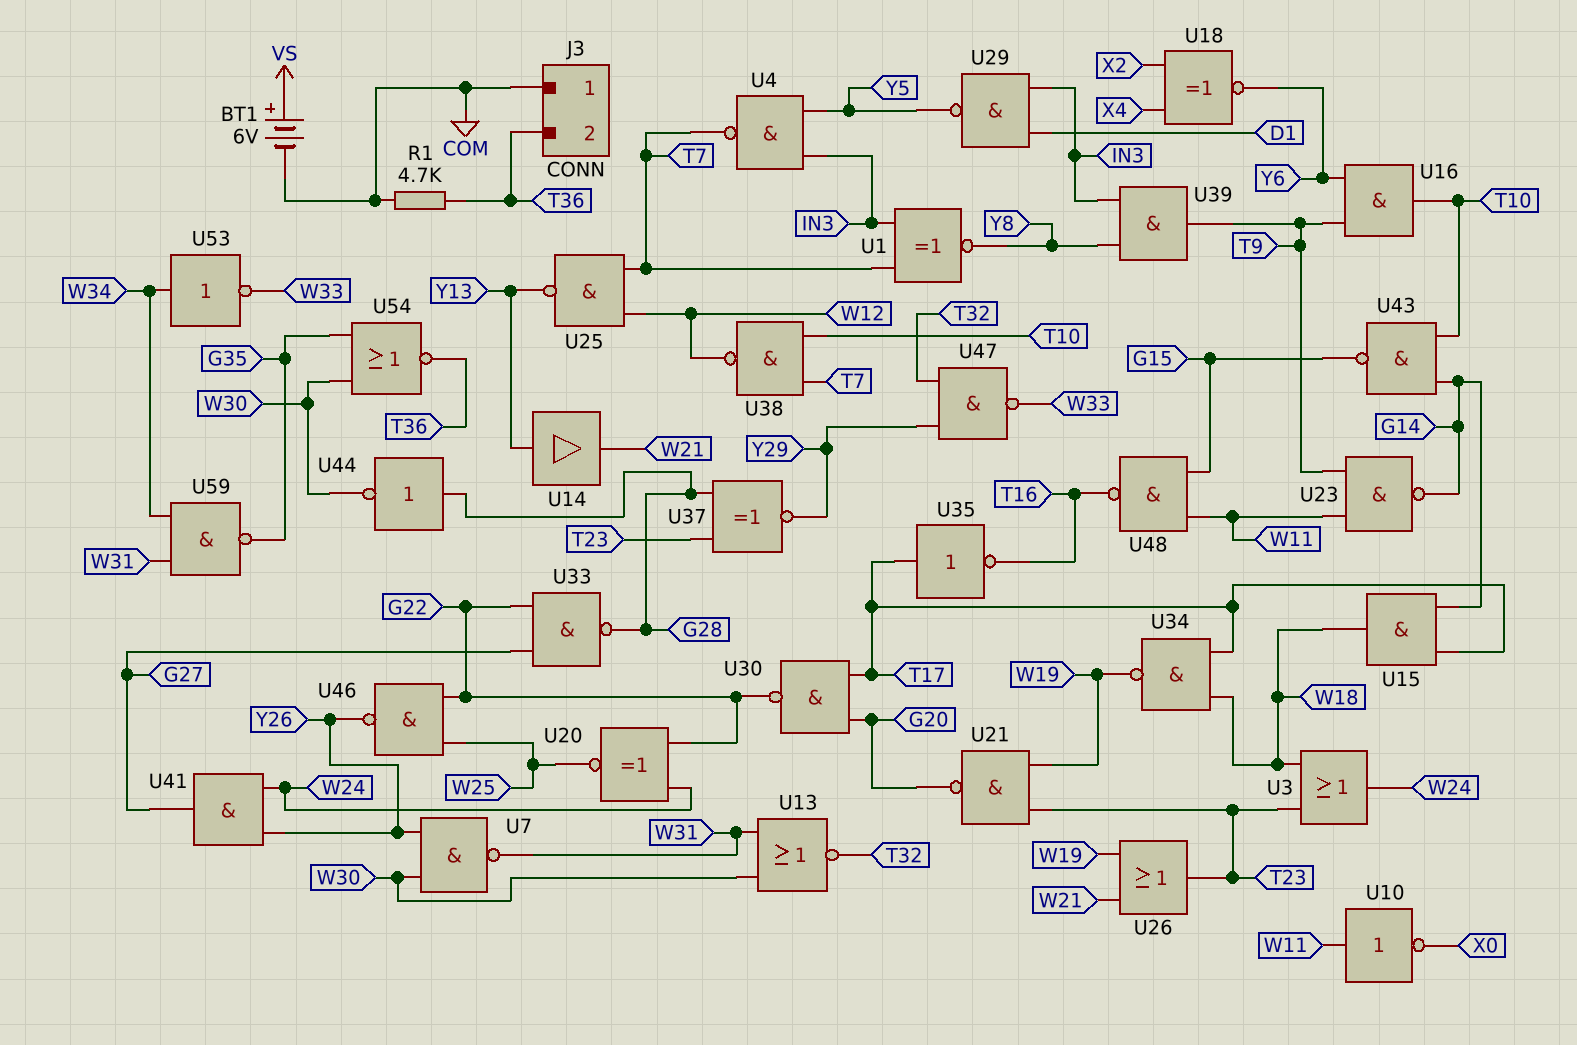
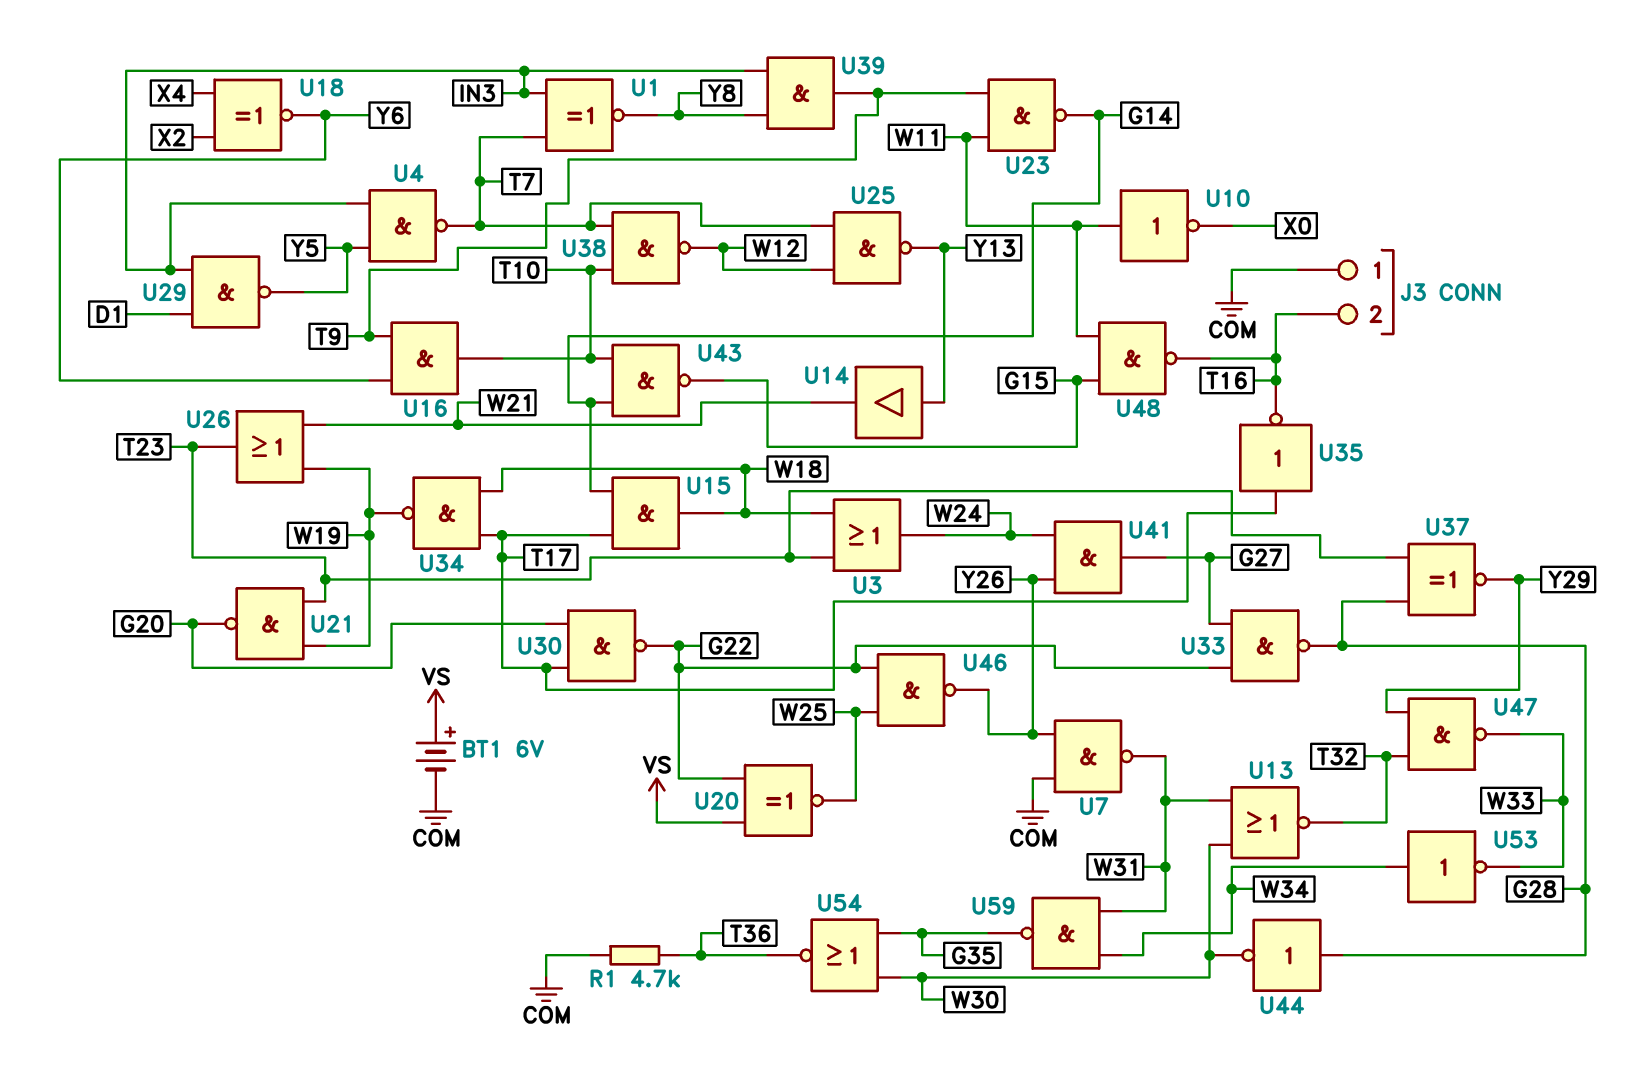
J3 pin 2: T36 -> T16
U7: NAND (in W30, in Y26, out W31) -> NAND (in COM, in Y26, out W31)
U20: XNOR (in G22, in W24, out W25) -> XNOR (in G22, in VS, out W25)

